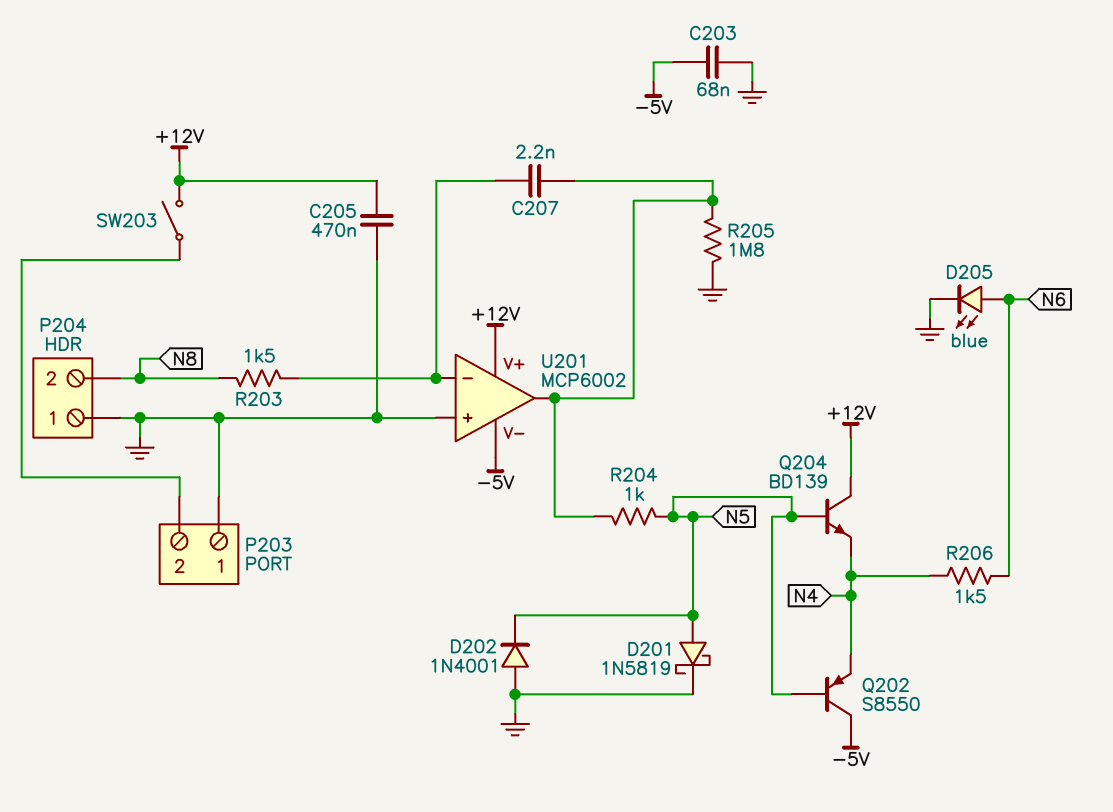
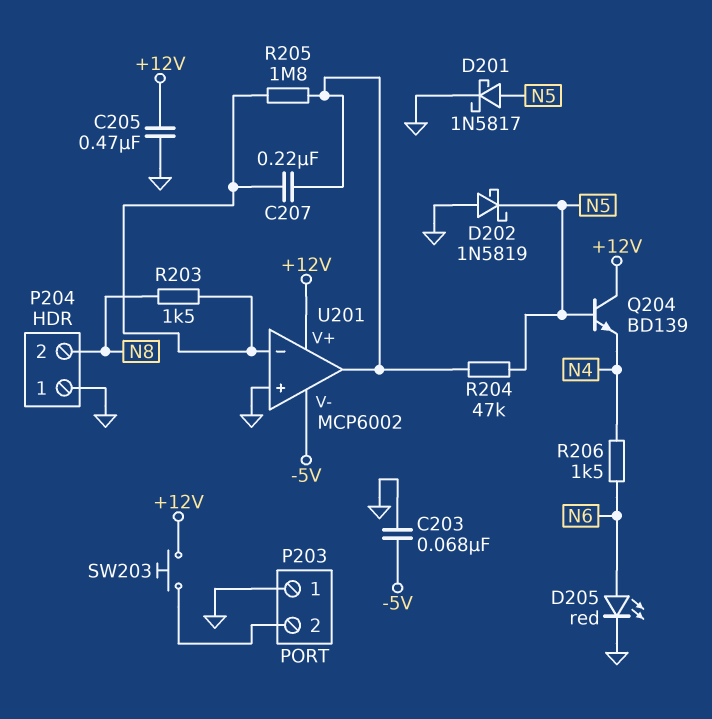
C207: 2.2nF (U201/in-, U201/out) -> 220nF (U201/in-, U201/out)
D201: schottky 1N5819 (A N5, K GND) -> schottky 1N5817 (A N5, K GND)
D202: diode 1N4001 (A GND, K N5) -> schottky 1N5819 (A GND, K N5)
D205: LED blue (A N6, K GND) -> LED red (A N6, K GND)
Q202: PNP S8550 (B N5, C -5V, E N4) -> none
R204: 1k (N5, U201/out) -> 47k (N5, U201/out)
R205: 1.8M (GND, U201/out) -> 1.8M (U201/in-, U201/out)
SW203: switch (+12V, P203/2) -> button (+12V, P203/2)

